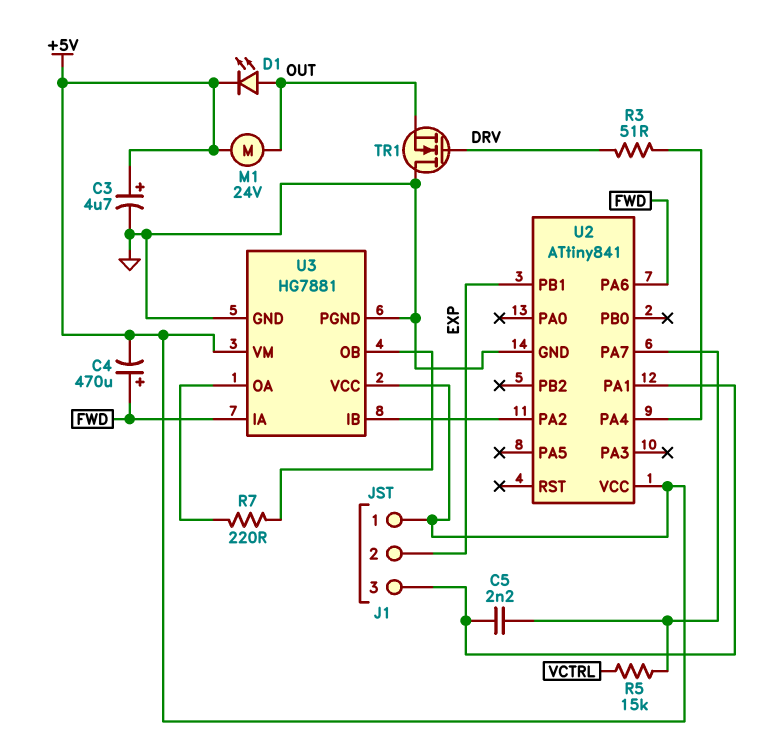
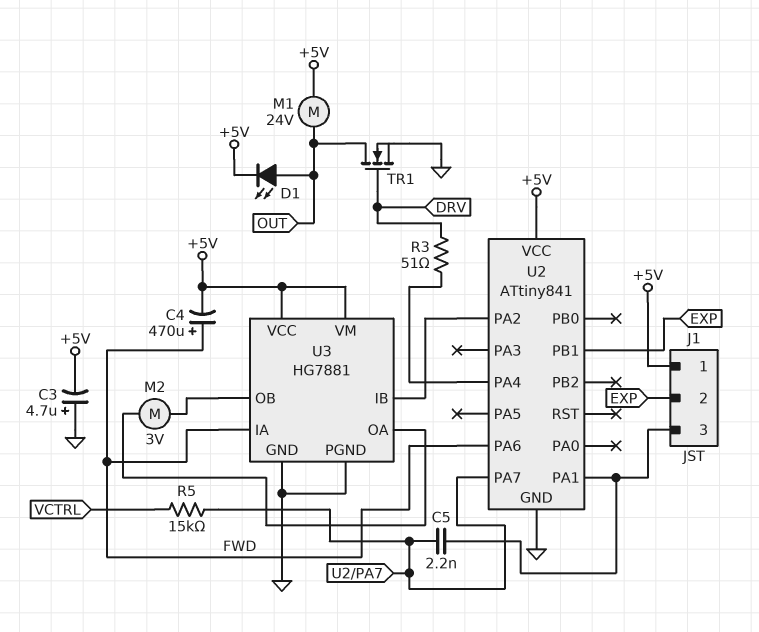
C3: 4.7uF (plus +5V, minus GND) -> 4.7uF (plus GND, minus +5V)
M2: none -> motor 3V (U3/OA, U3/OB)
R7: 220 (U3/OA, U3/OB) -> none
TR1: NMOS (G DRV, D GND, S OUT) -> NMOS (G DRV, D OUT, S GND)

